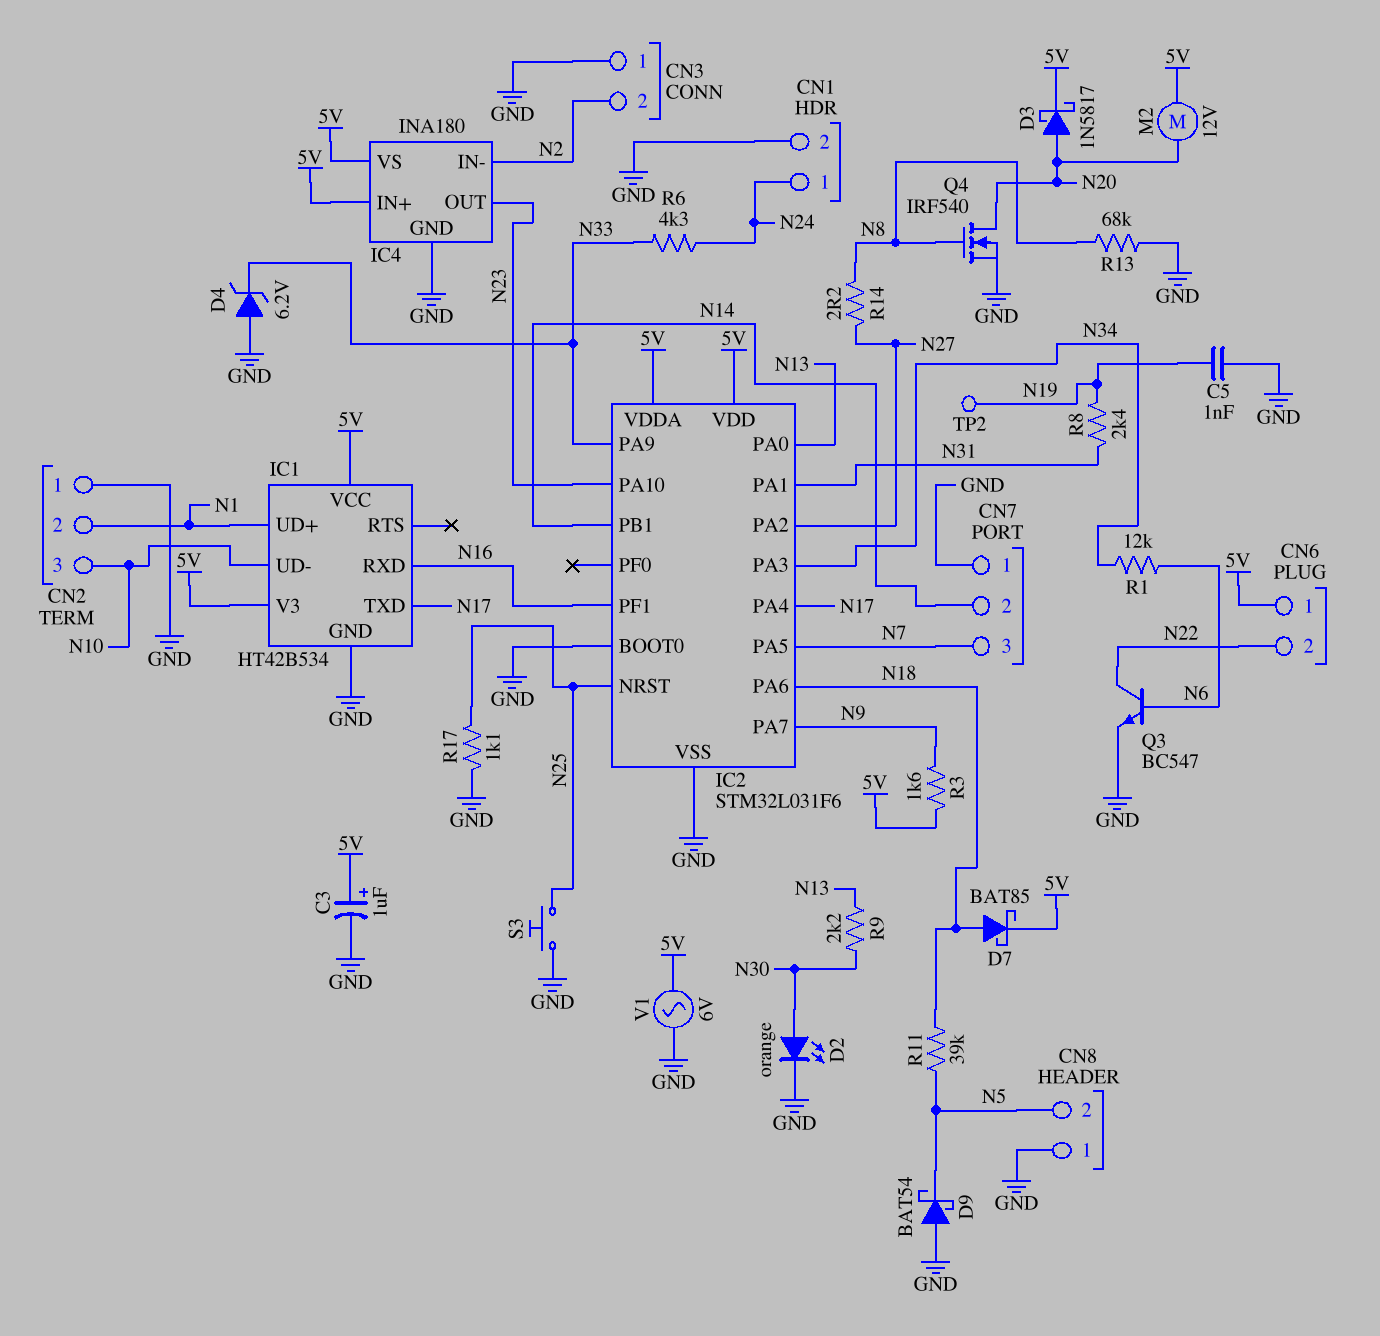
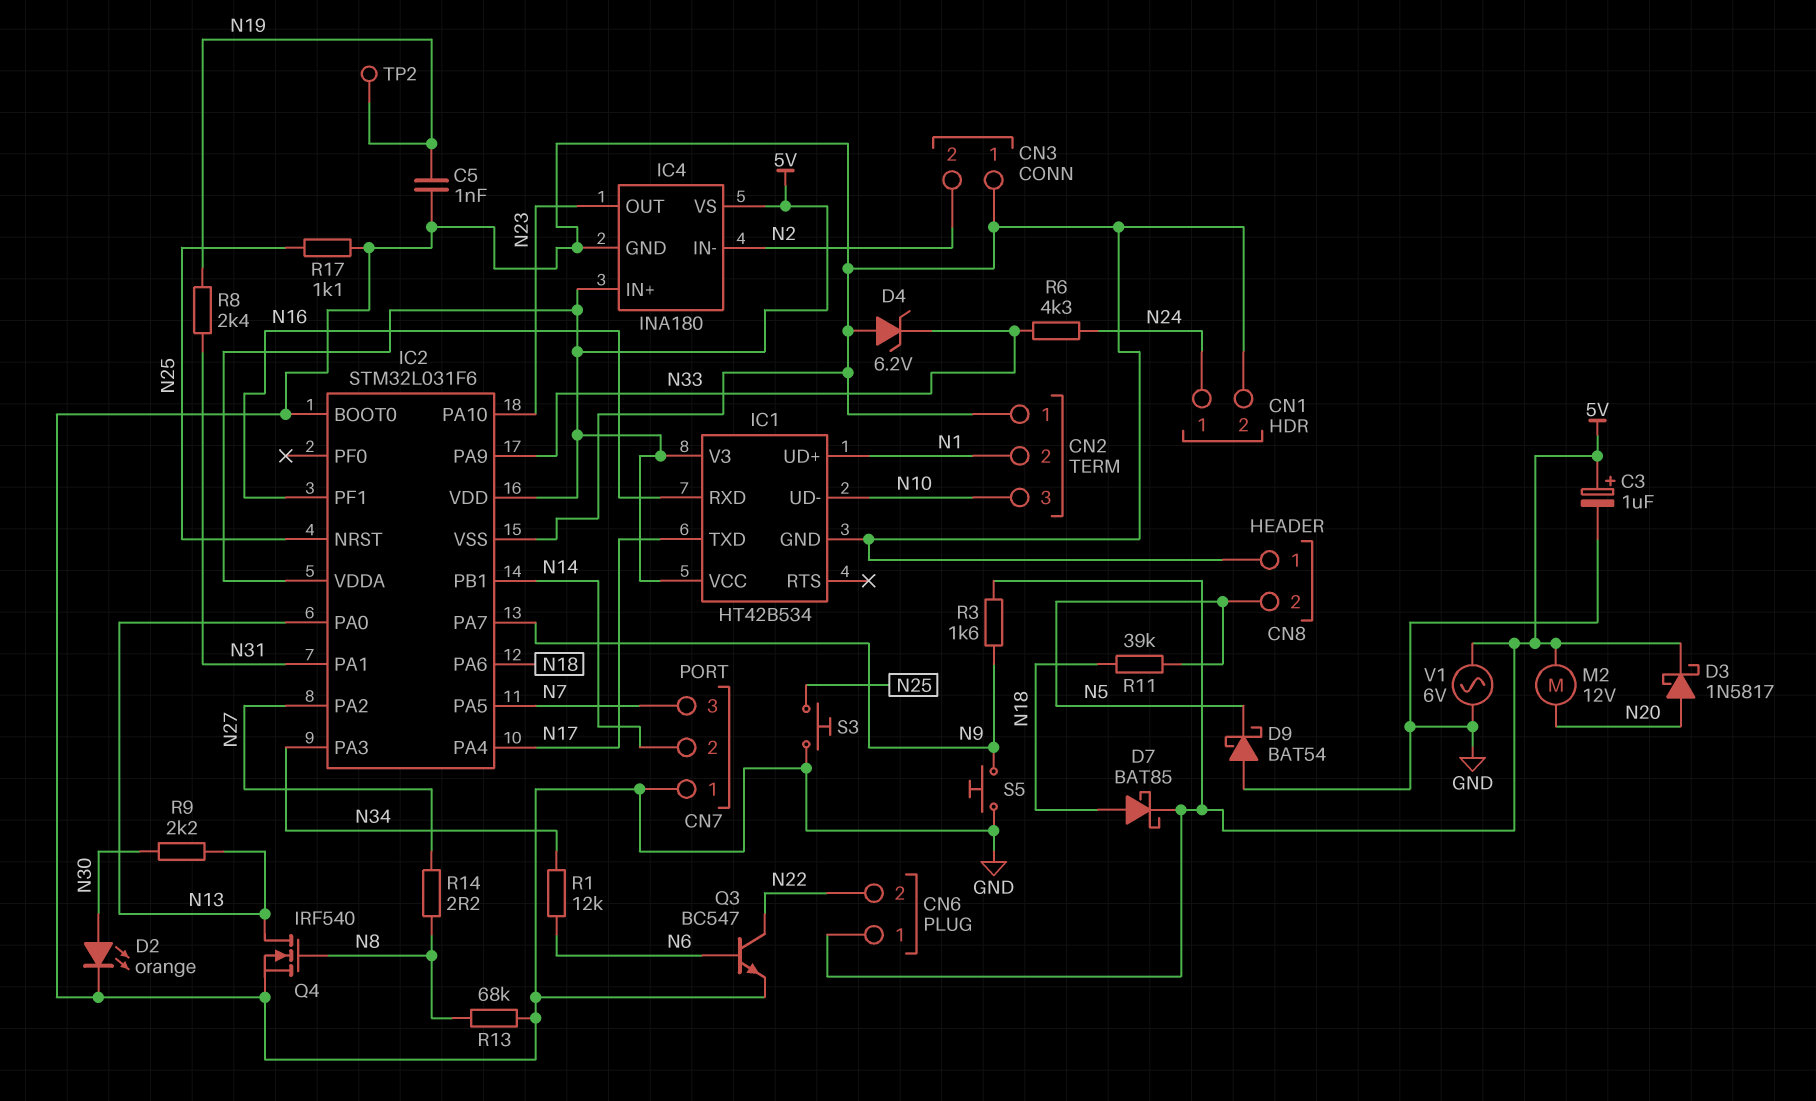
Q4: NMOS IRF540 (G N8, D N20, S GND) -> NMOS IRF540 (G N8, D N13, S GND)
S5: none -> button (GND, N9)

